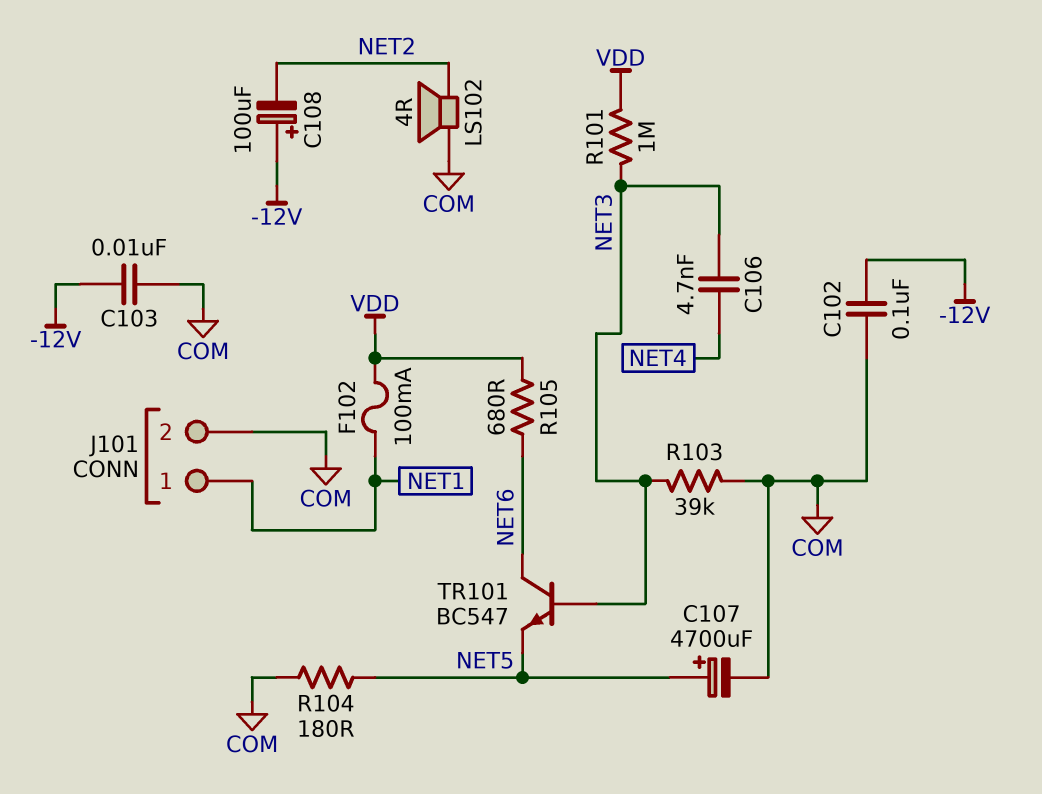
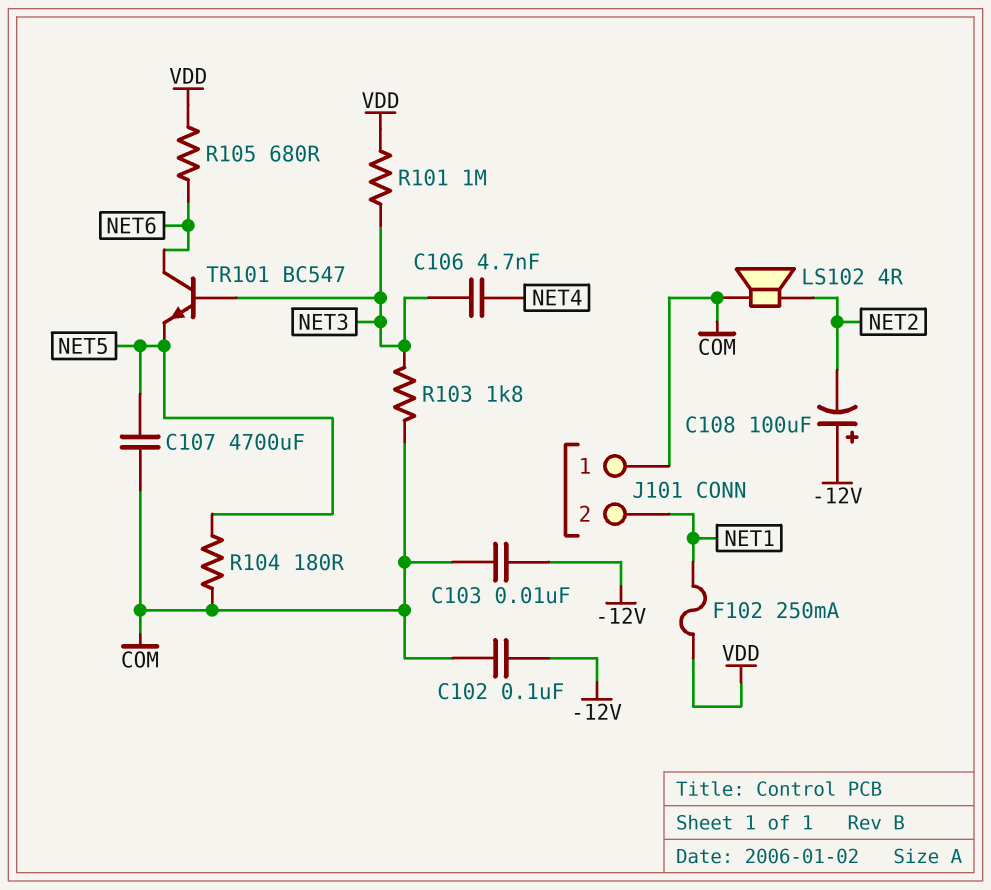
C107: 4700uF (plus NET5, minus COM) -> 4700uF (COM, NET5)
F102: 100mA (NET1, VDD) -> 250mA (NET1, VDD)
J101 pin 1: NET1 -> COM
J101 pin 2: COM -> NET1
R103: 39k (COM, NET3) -> 1.8k (COM, NET3)

